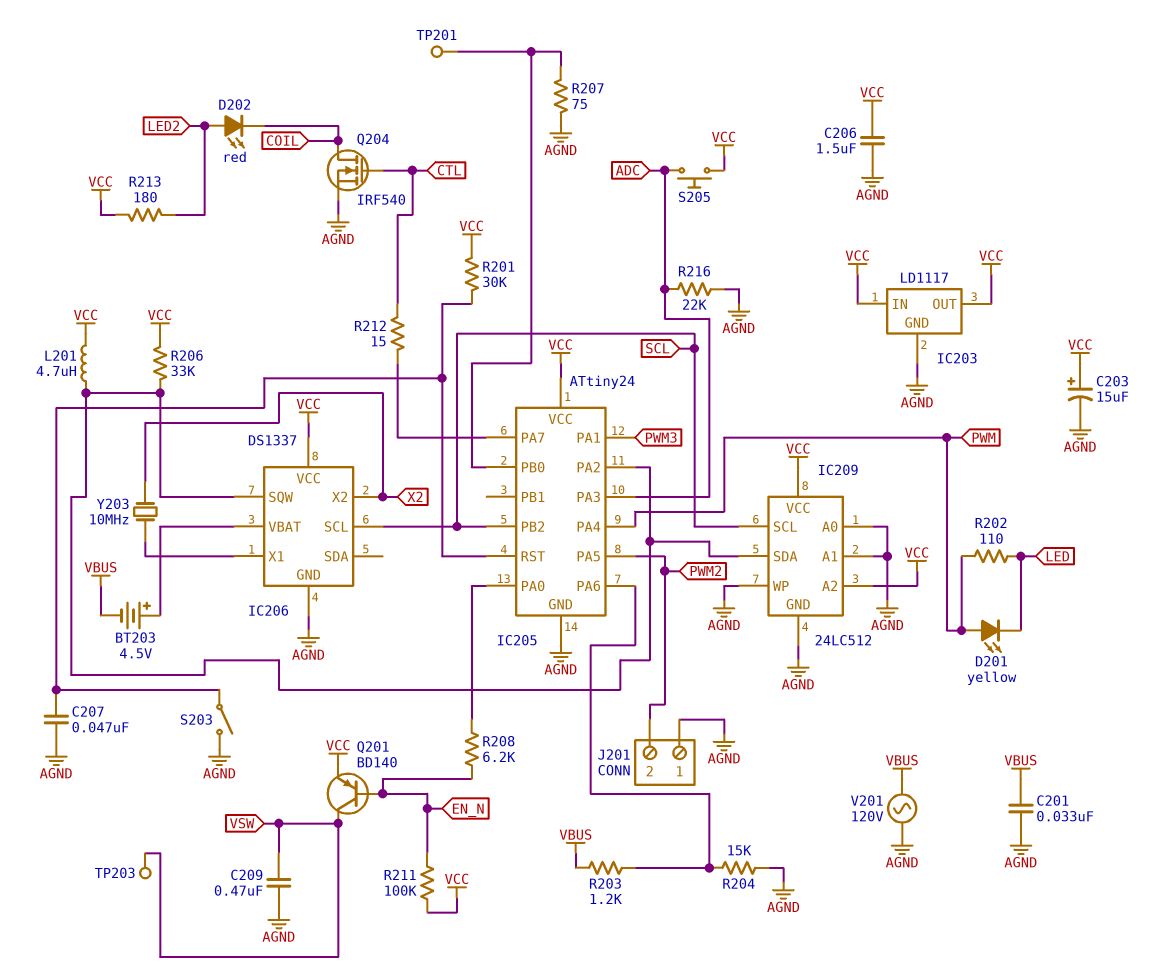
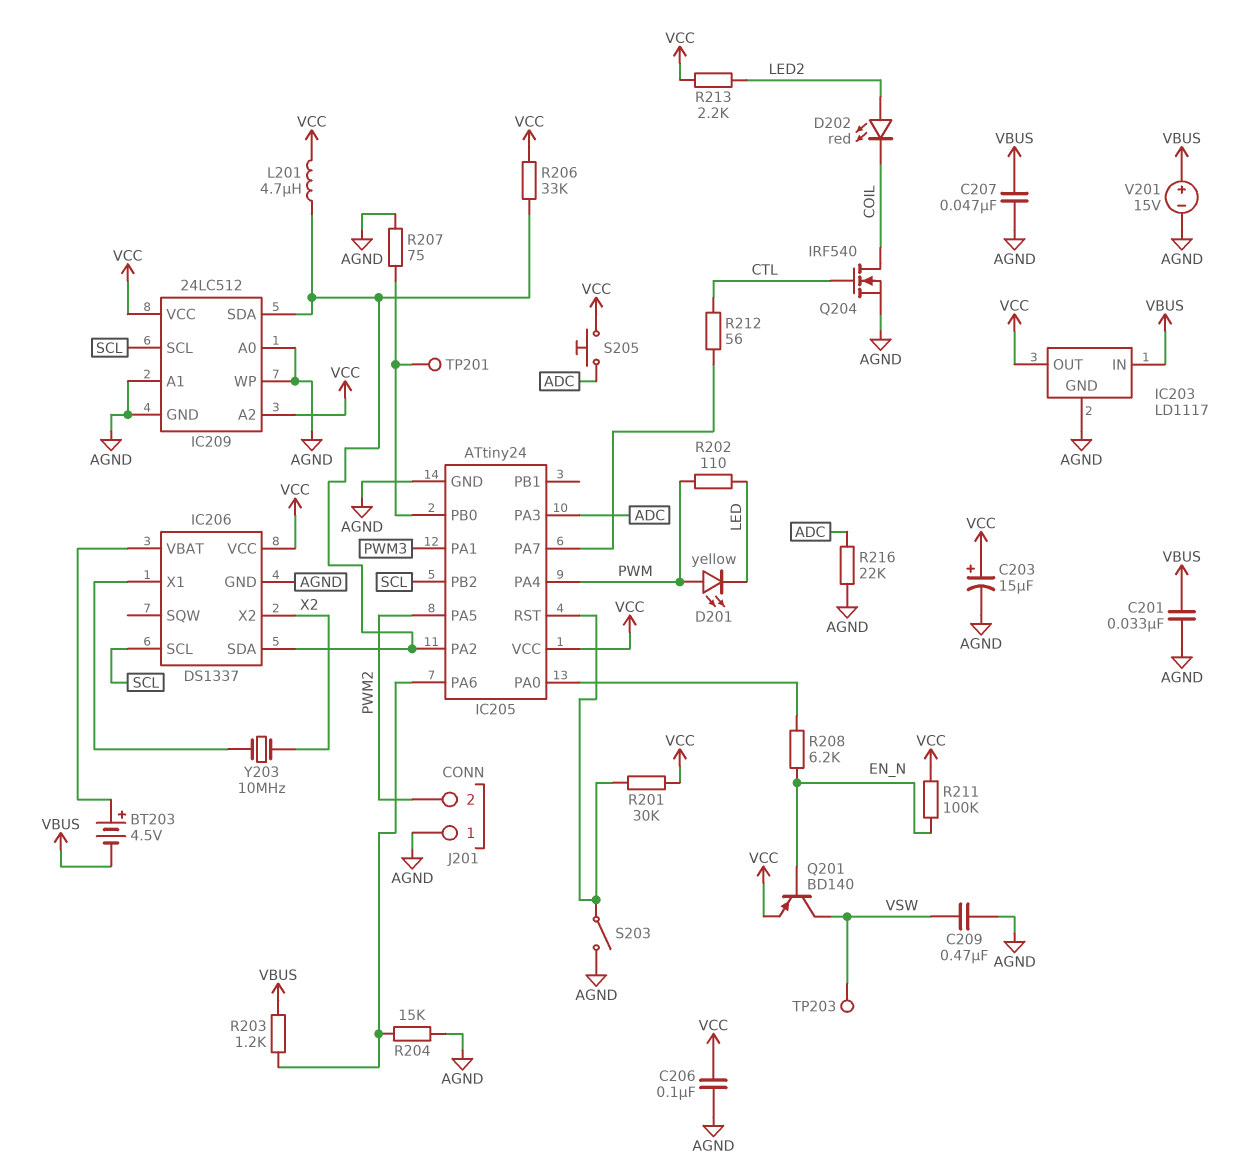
C206: 1.5uF (AGND, VCC) -> 100nF (AGND, VCC)
C207: 47nF (AGND, IC205/RST) -> 47nF (AGND, VBUS)
IC203 pin IN: VCC -> VBUS
IC206 pin SDA: none -> IC205/PA2
IC206 pin SQW: IC205/PA2 -> none
R212: 15 (CTL, IC205/PA7) -> 56 (CTL, IC205/PA7)
R213: 180 (LED2, VCC) -> 2.2k (LED2, VCC)
V201: AC 120V (AGND, VBUS) -> 15V (plus VBUS, minus AGND)

